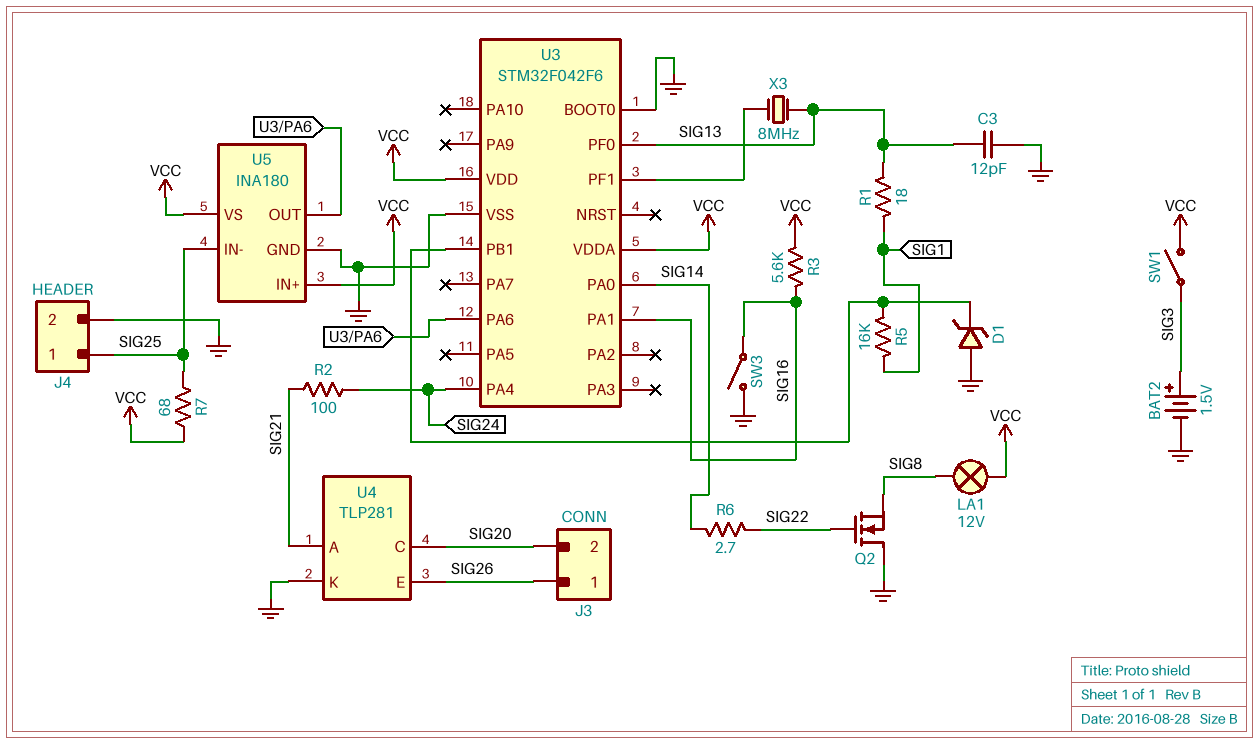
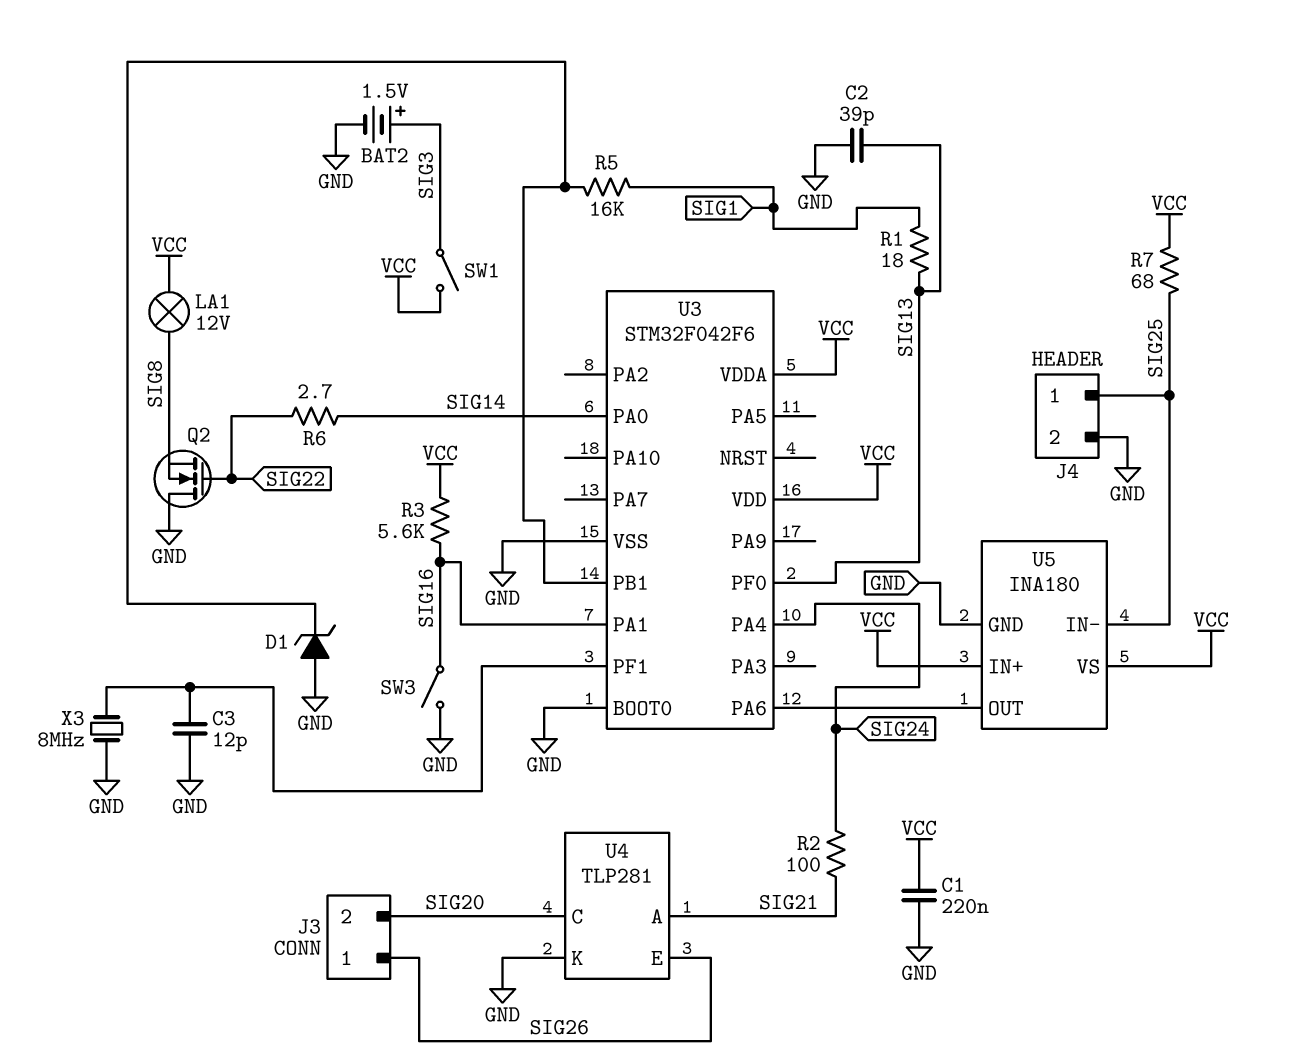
C1: none -> 220nF (GND, VCC)
C2: none -> 39pF (GND, SIG13)
C3: 12pF (GND, SIG13) -> 12pF (GND, U3/PF1)
X3: 8MHz (SIG13, U3/PF1) -> 8MHz (GND, U3/PF1)

